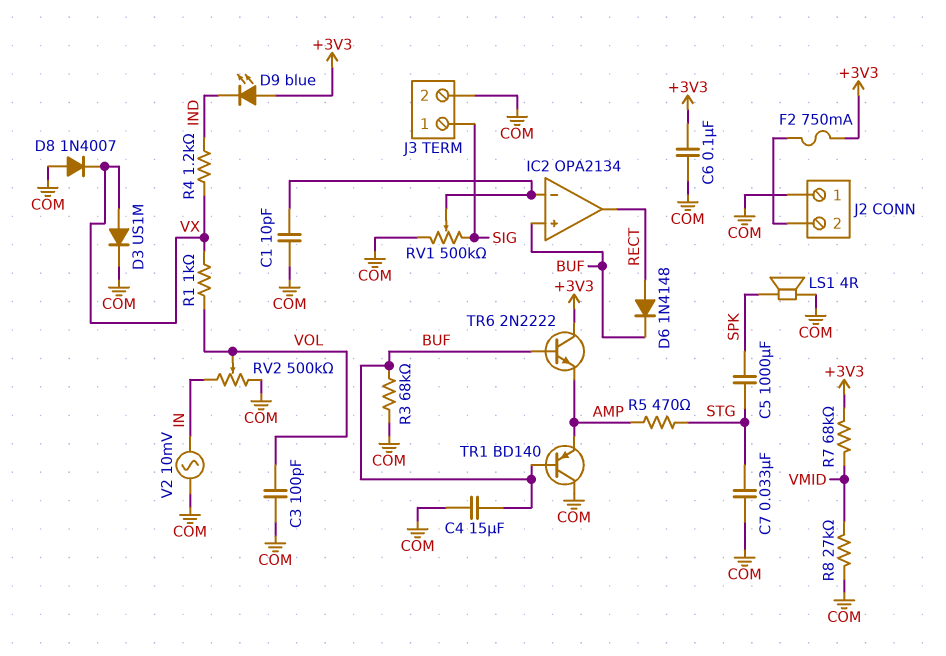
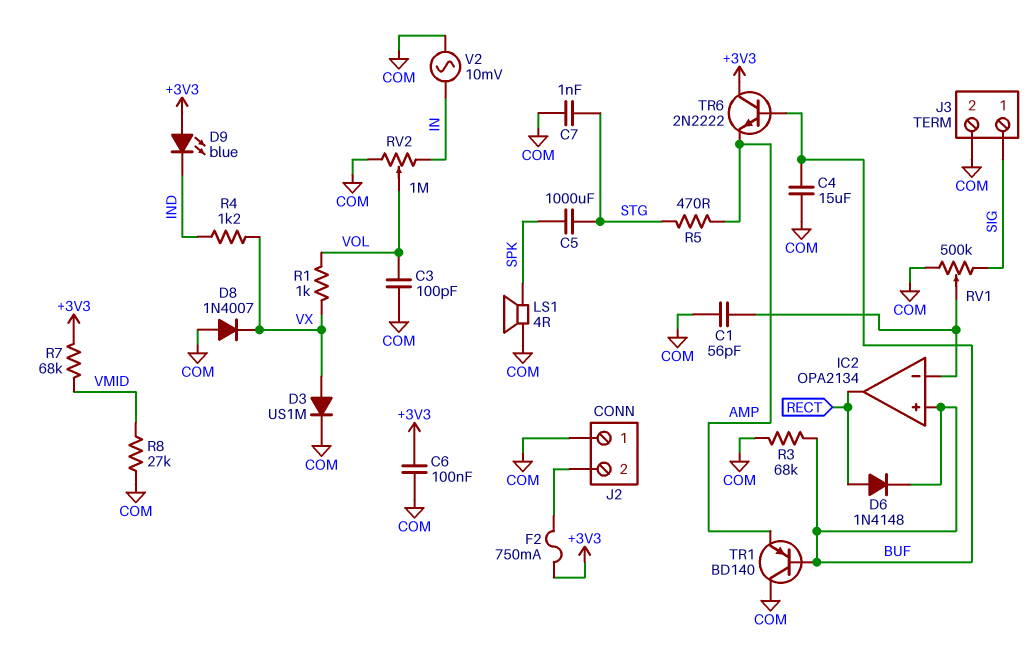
C1: 10pF (COM, IC2/in-) -> 56pF (COM, IC2/in-)
C7: 33nF (COM, STG) -> 1nF (COM, STG)
RV2: 500k (COM, IN, wiper VOL) -> 1M (COM, IN, wiper VOL)

